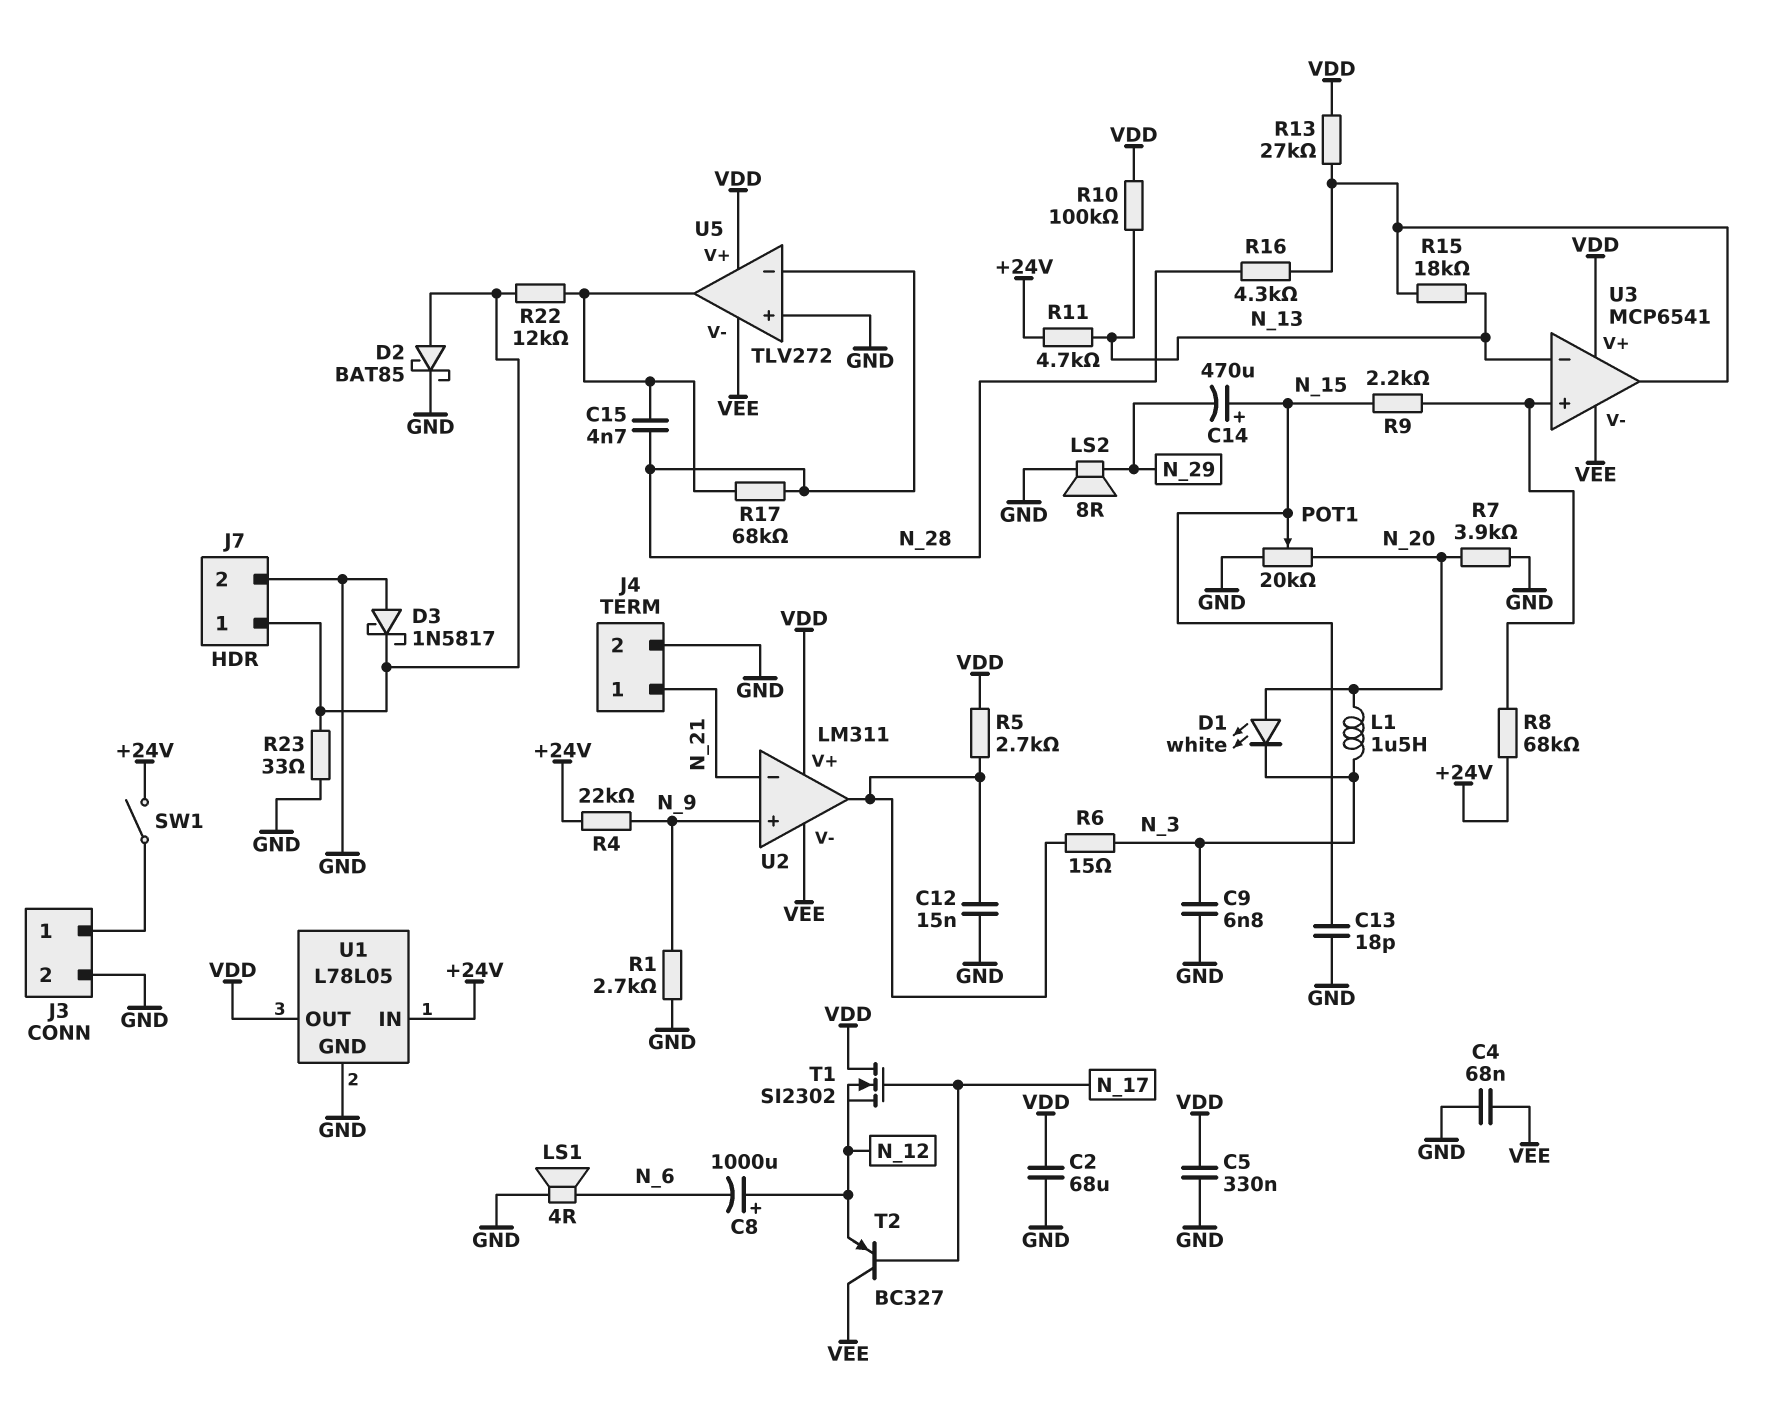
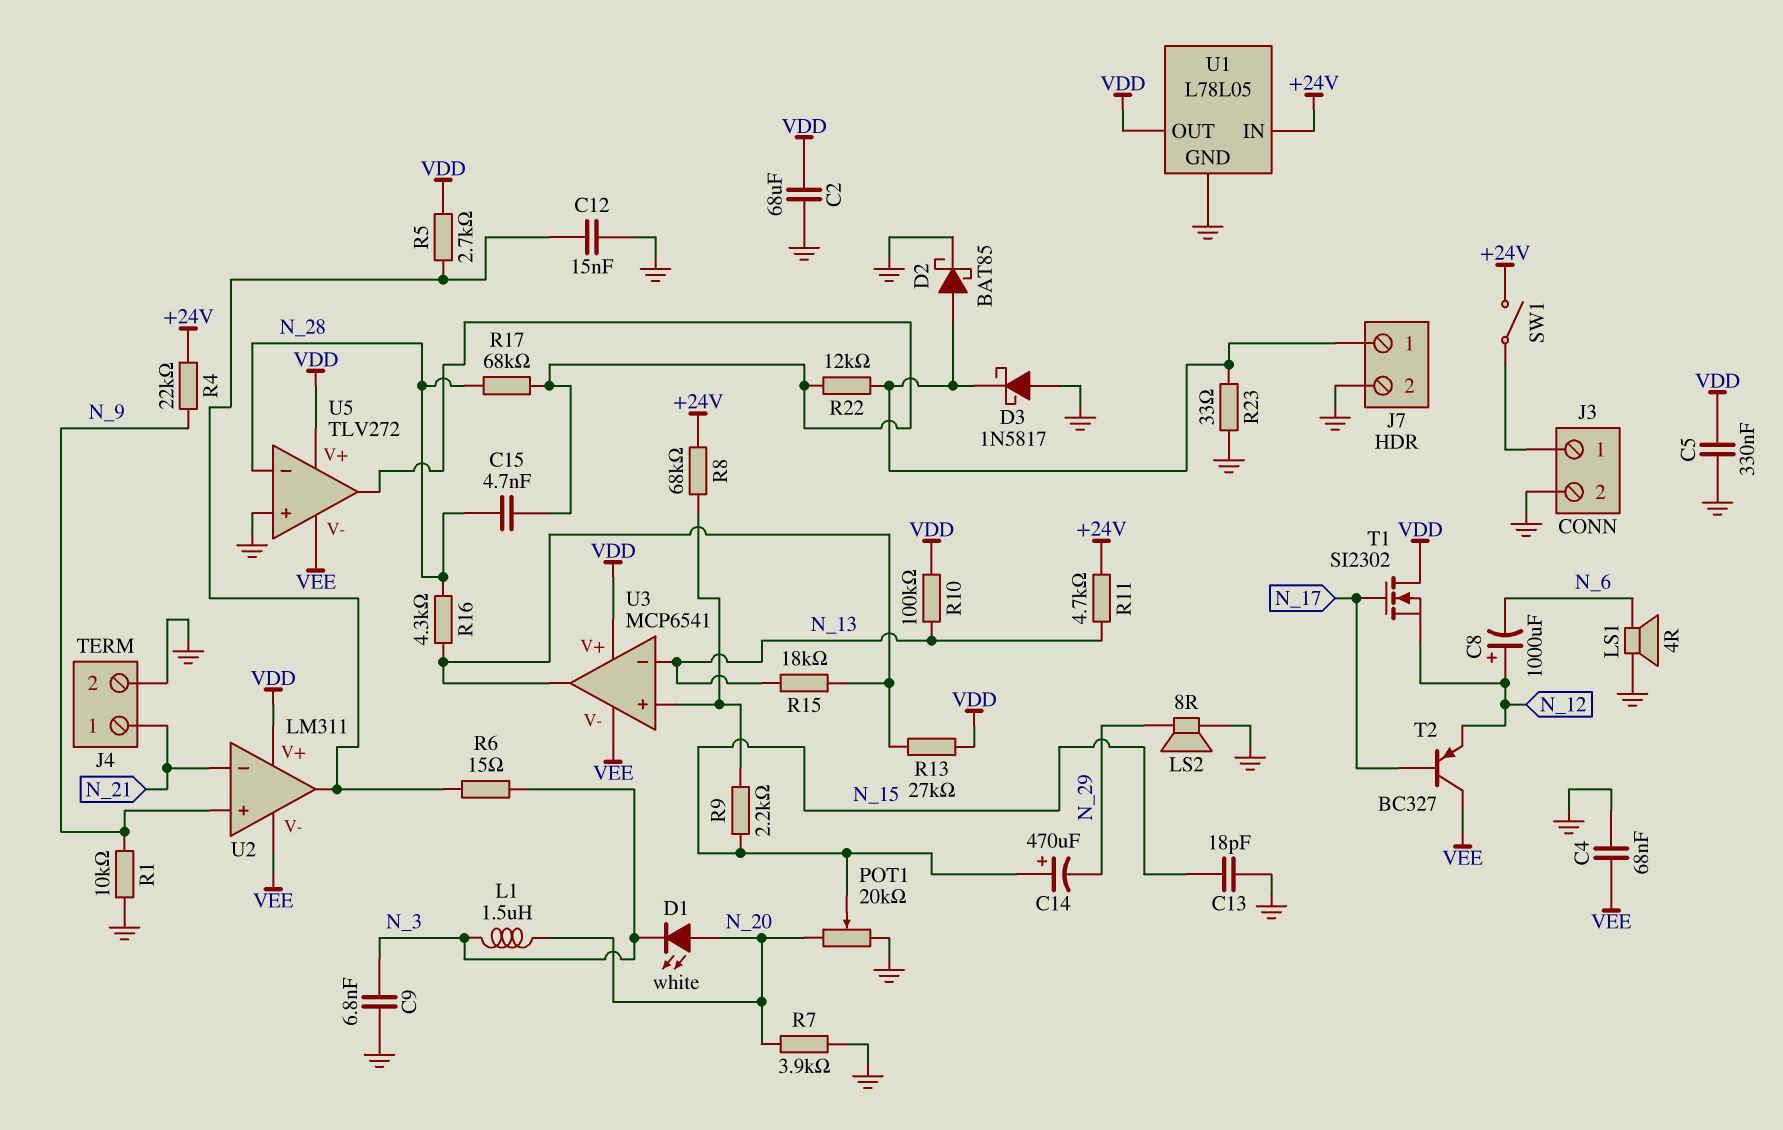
R1: 2.7k (GND, N_9) -> 10k (GND, N_9)

